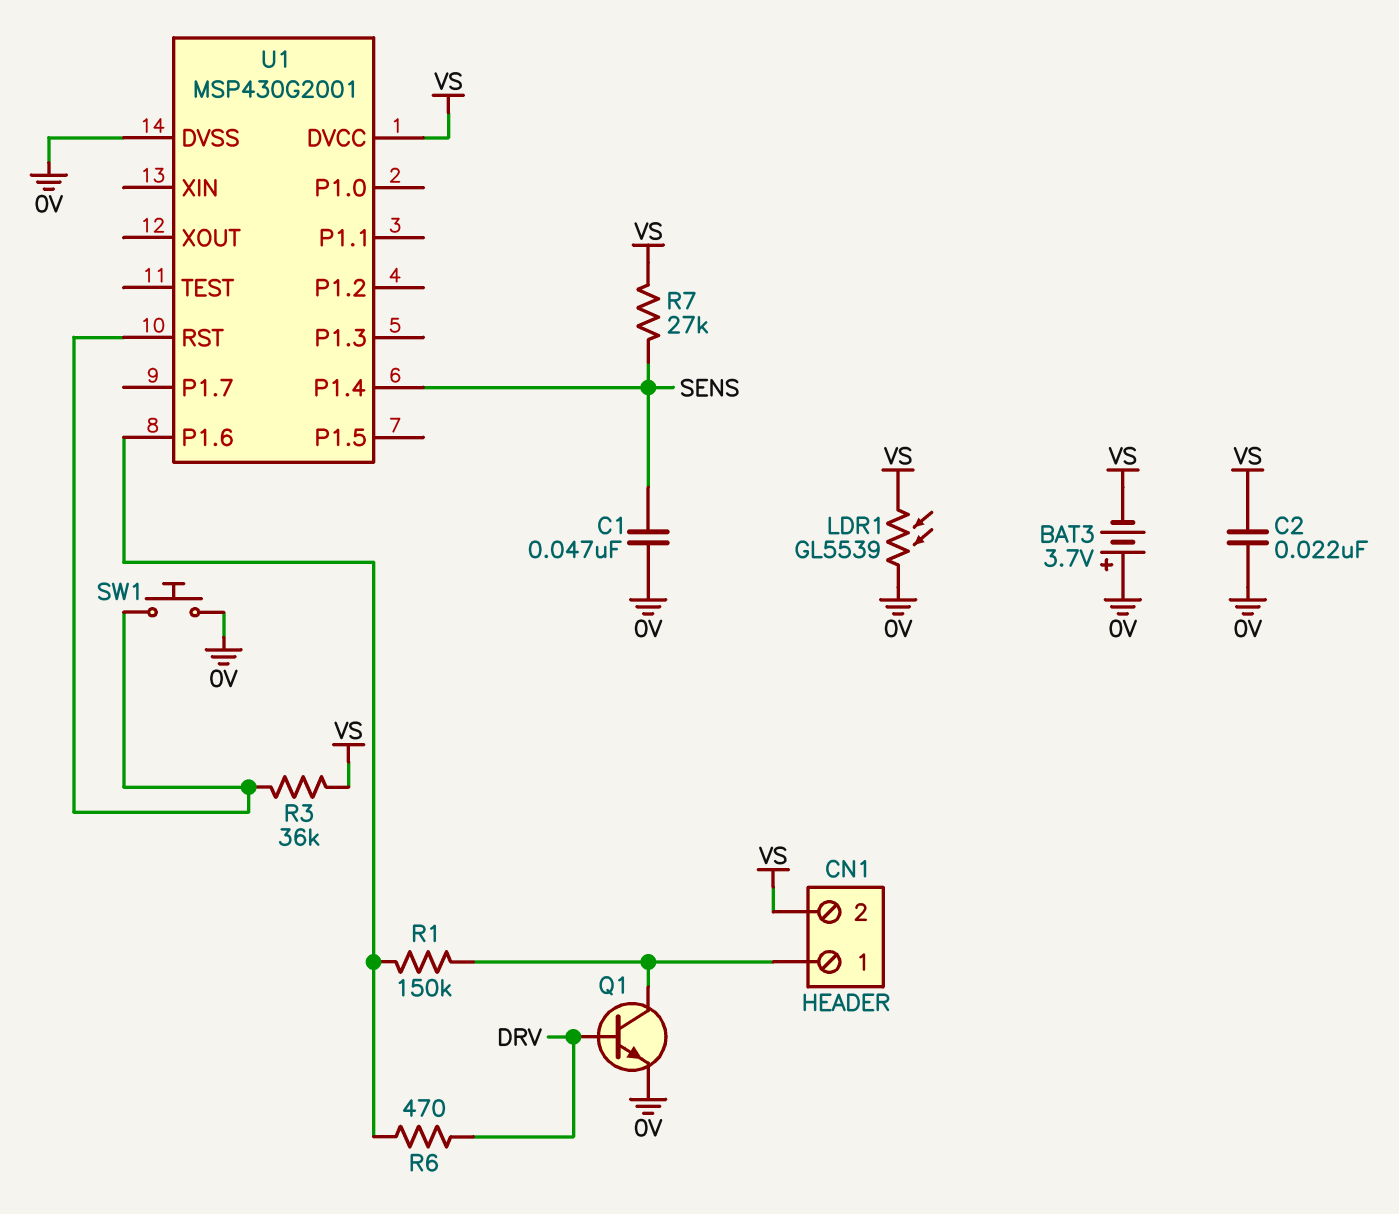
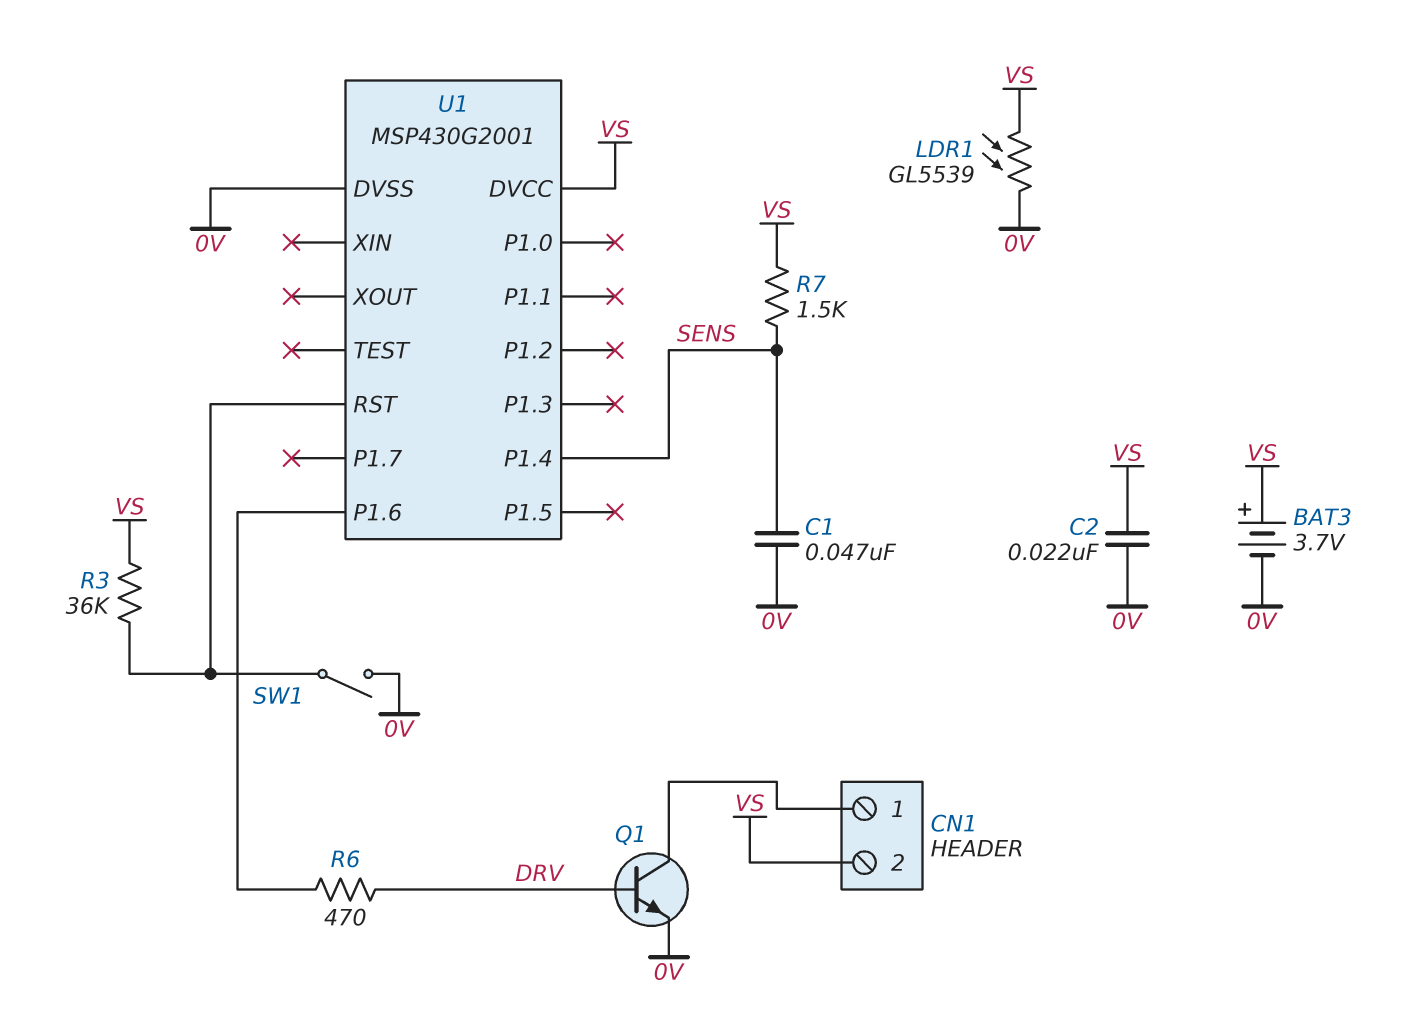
BAT3: 3.7V (plus 0V, minus VS) -> 3.7V (plus VS, minus 0V)
R1: 150k (CN1/1, U1/P1.6) -> none
R7: 27k (SENS, VS) -> 1.5k (SENS, VS)
SW1: button (0V, U1/RST) -> switch (0V, U1/RST)

